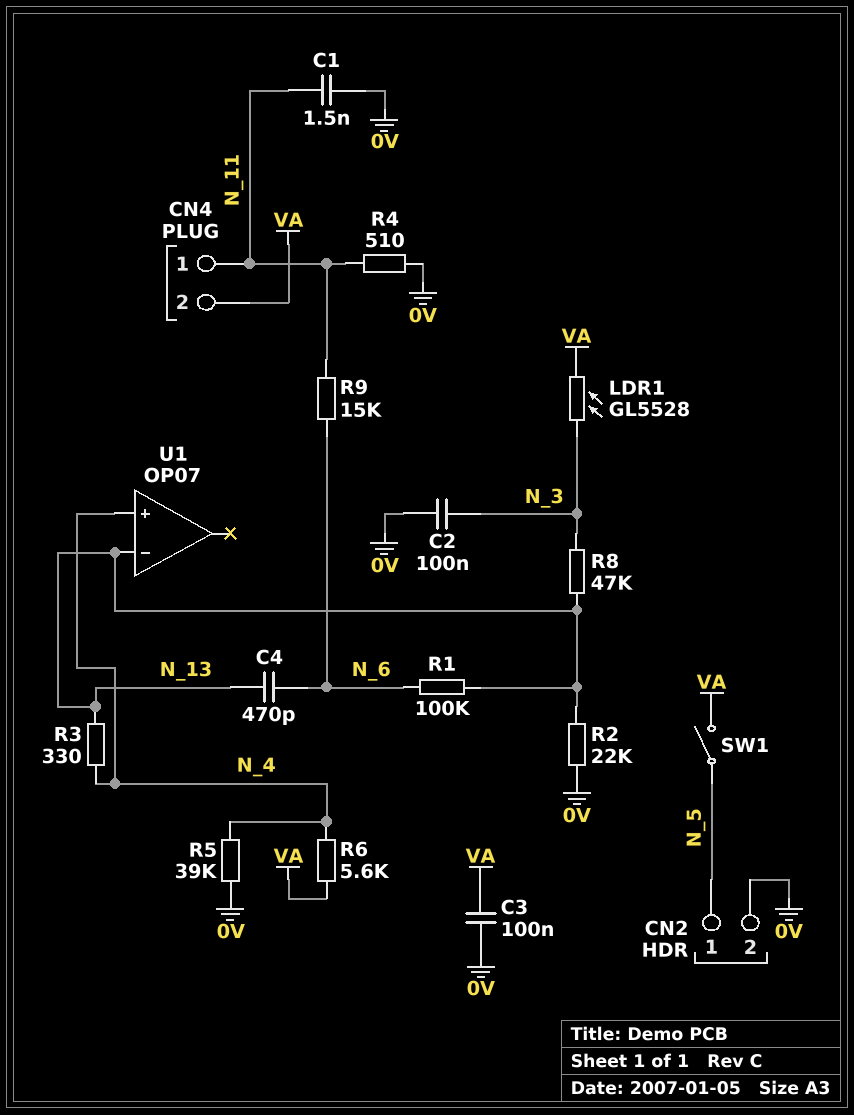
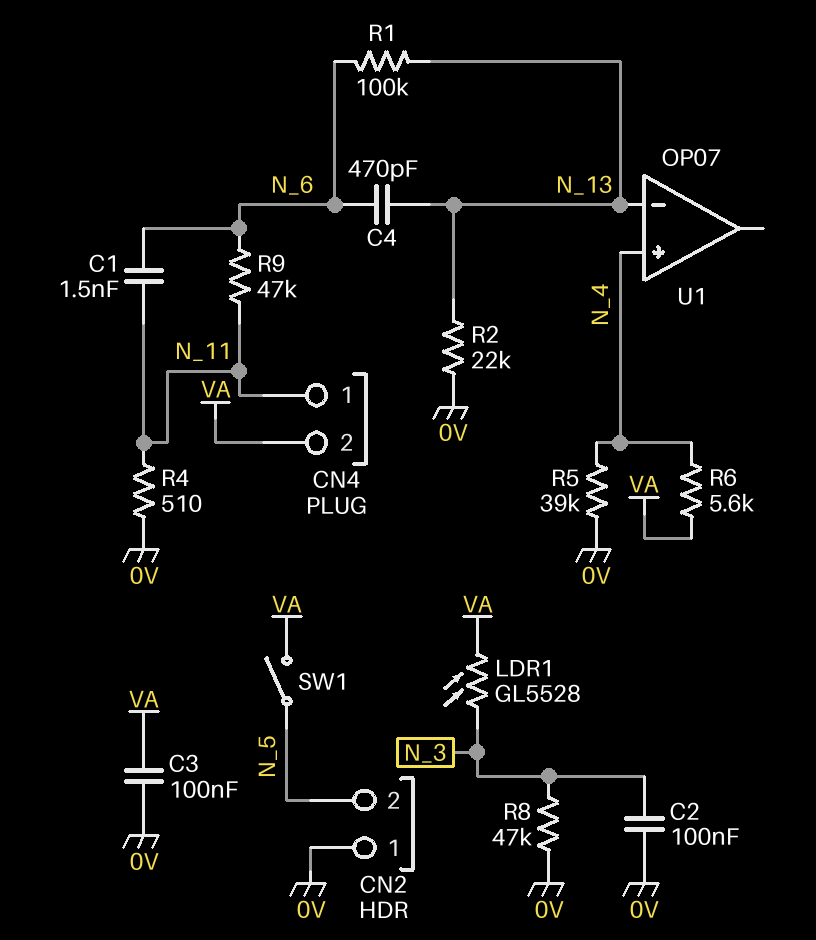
C1: 1.5nF (0V, N_11) -> 1.5nF (N_6, N_11)
CN2 pin 1: N_5 -> 0V
CN2 pin 2: 0V -> N_5
R3: 330 (N_4, N_13) -> none
R8: 47k (N_3, N_13) -> 47k (0V, N_3)
R9: 15k (N_6, N_11) -> 47k (N_6, N_11)

